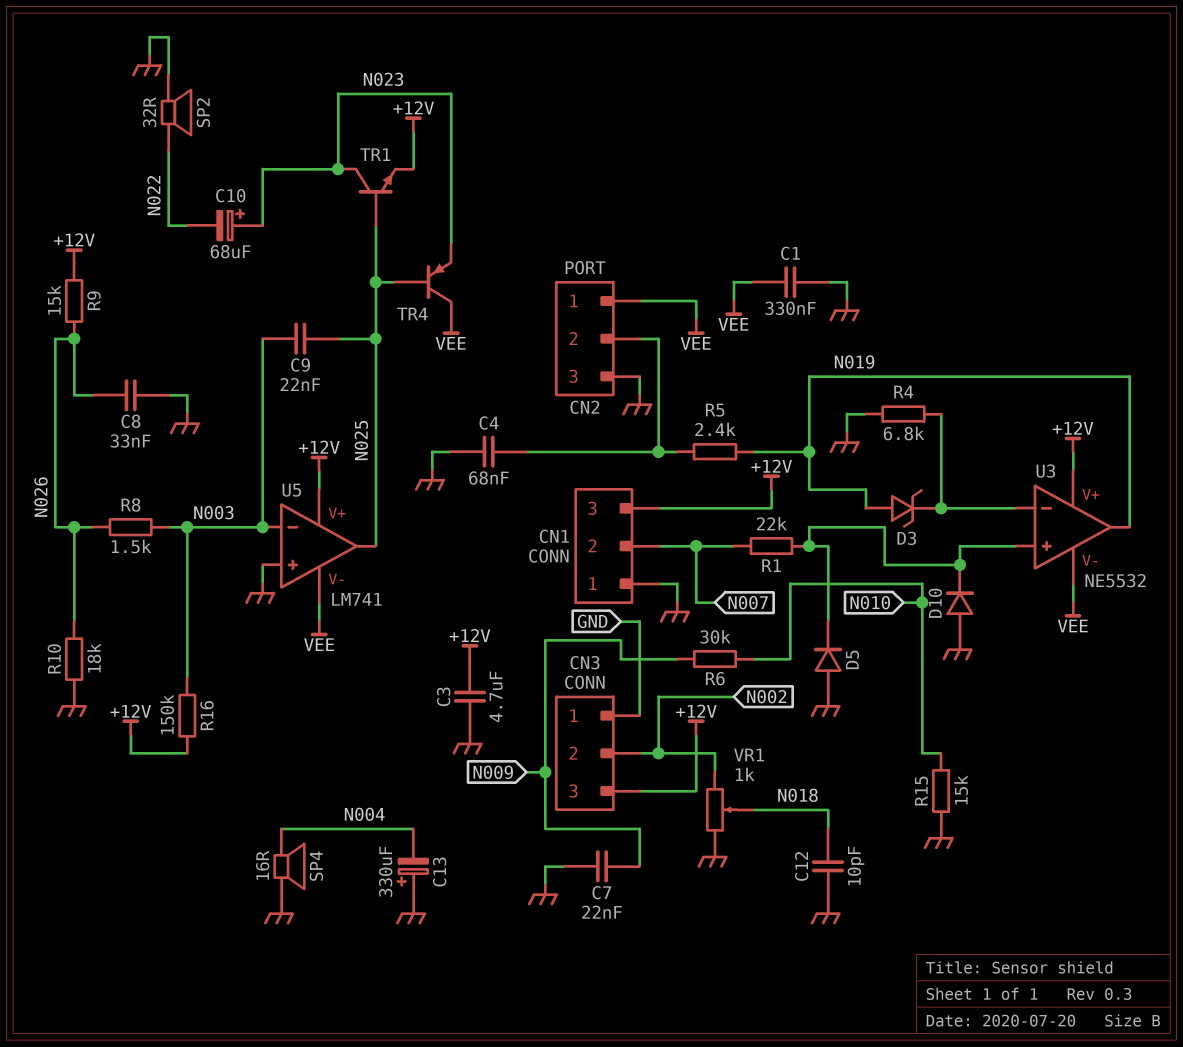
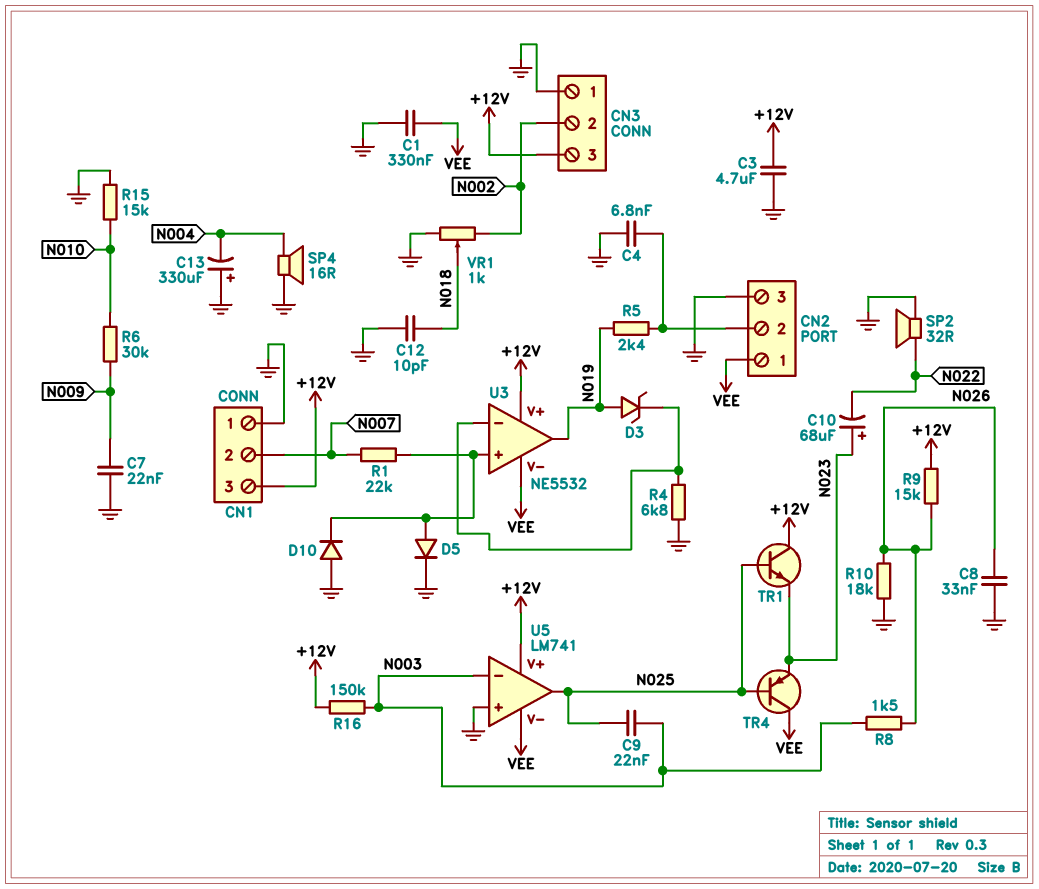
C4: 68nF (CN2/2, GND) -> 6.8nF (CN2/2, GND)
D5: diode (A GND, K U3/in+) -> diode (A U3/in+, K GND)
TR1: NPN (B N025, C N023, E +12V) -> NPN (B N025, C +12V, E N023)

